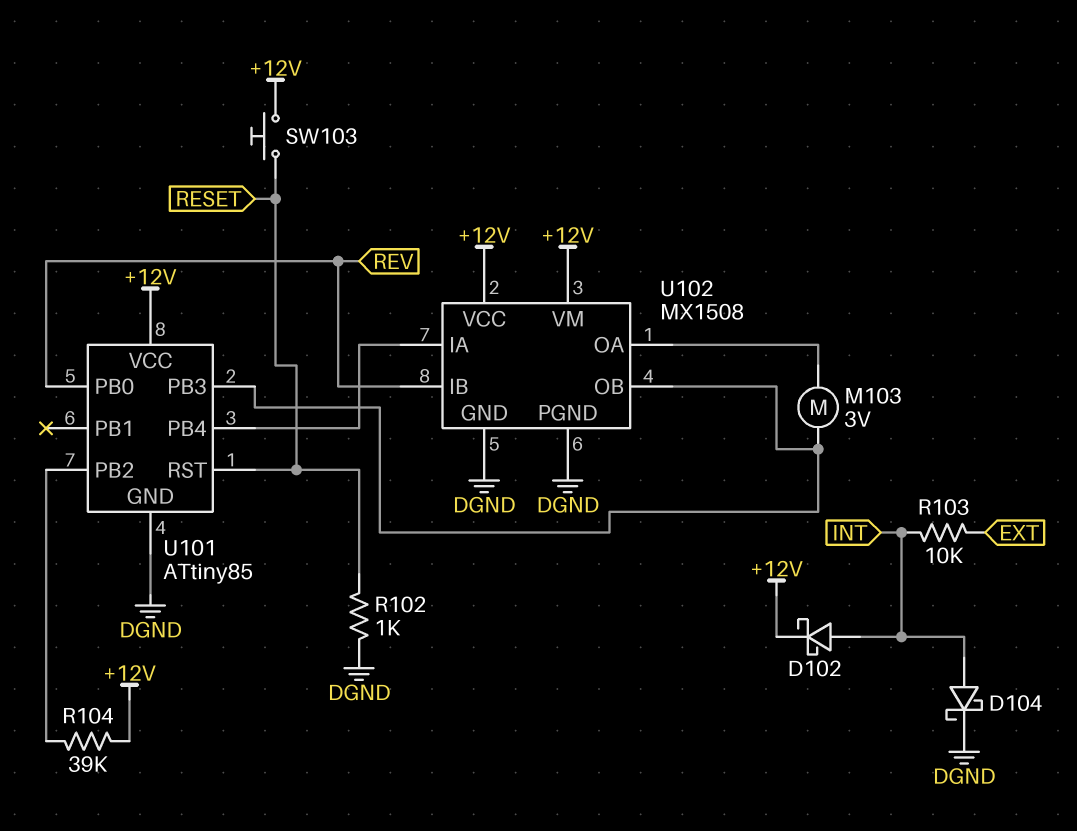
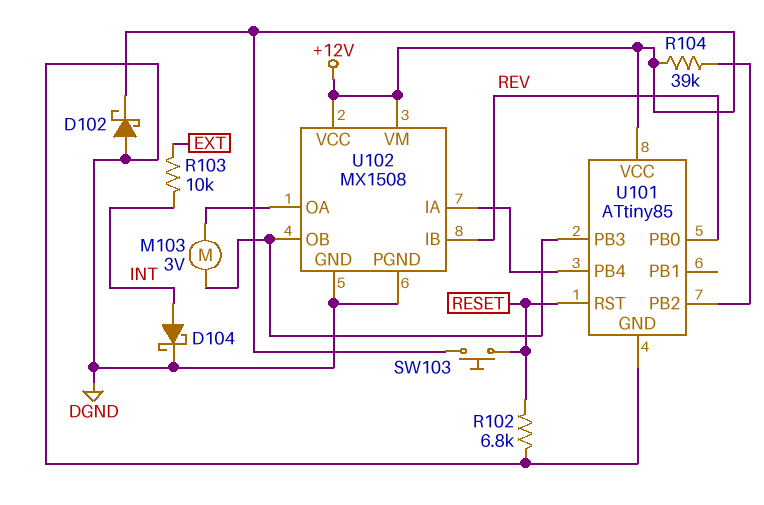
D102: schottky (A INT, K +12V) -> schottky (A DGND, K +12V)
R102: 1k (DGND, RESET) -> 6.8k (DGND, RESET)

